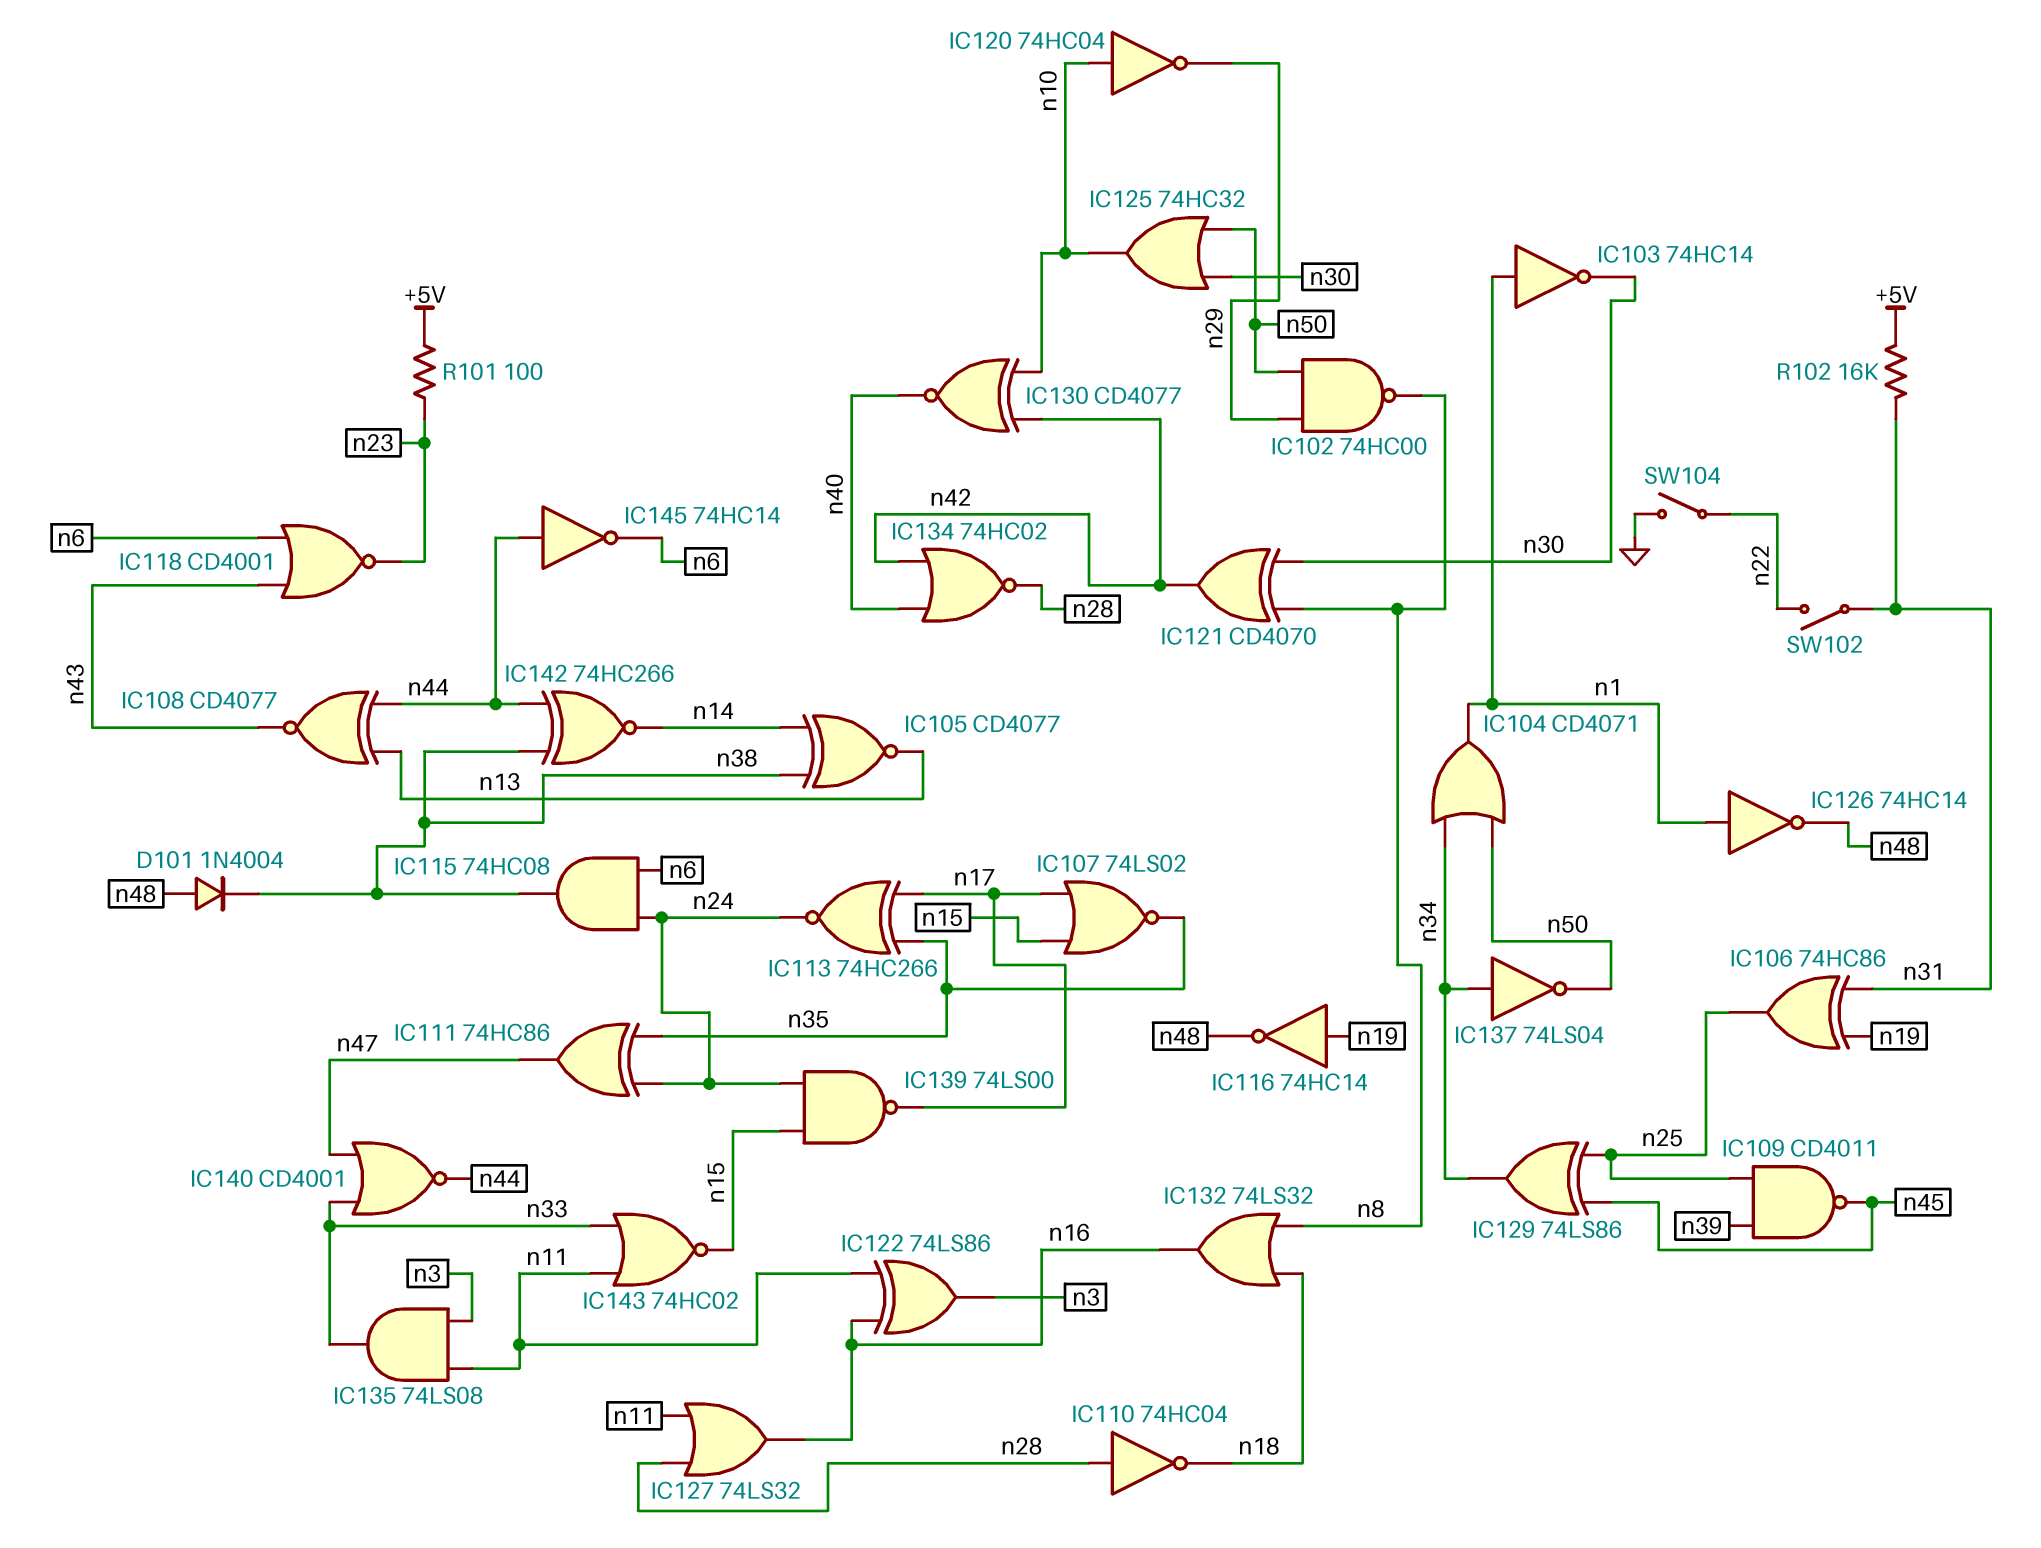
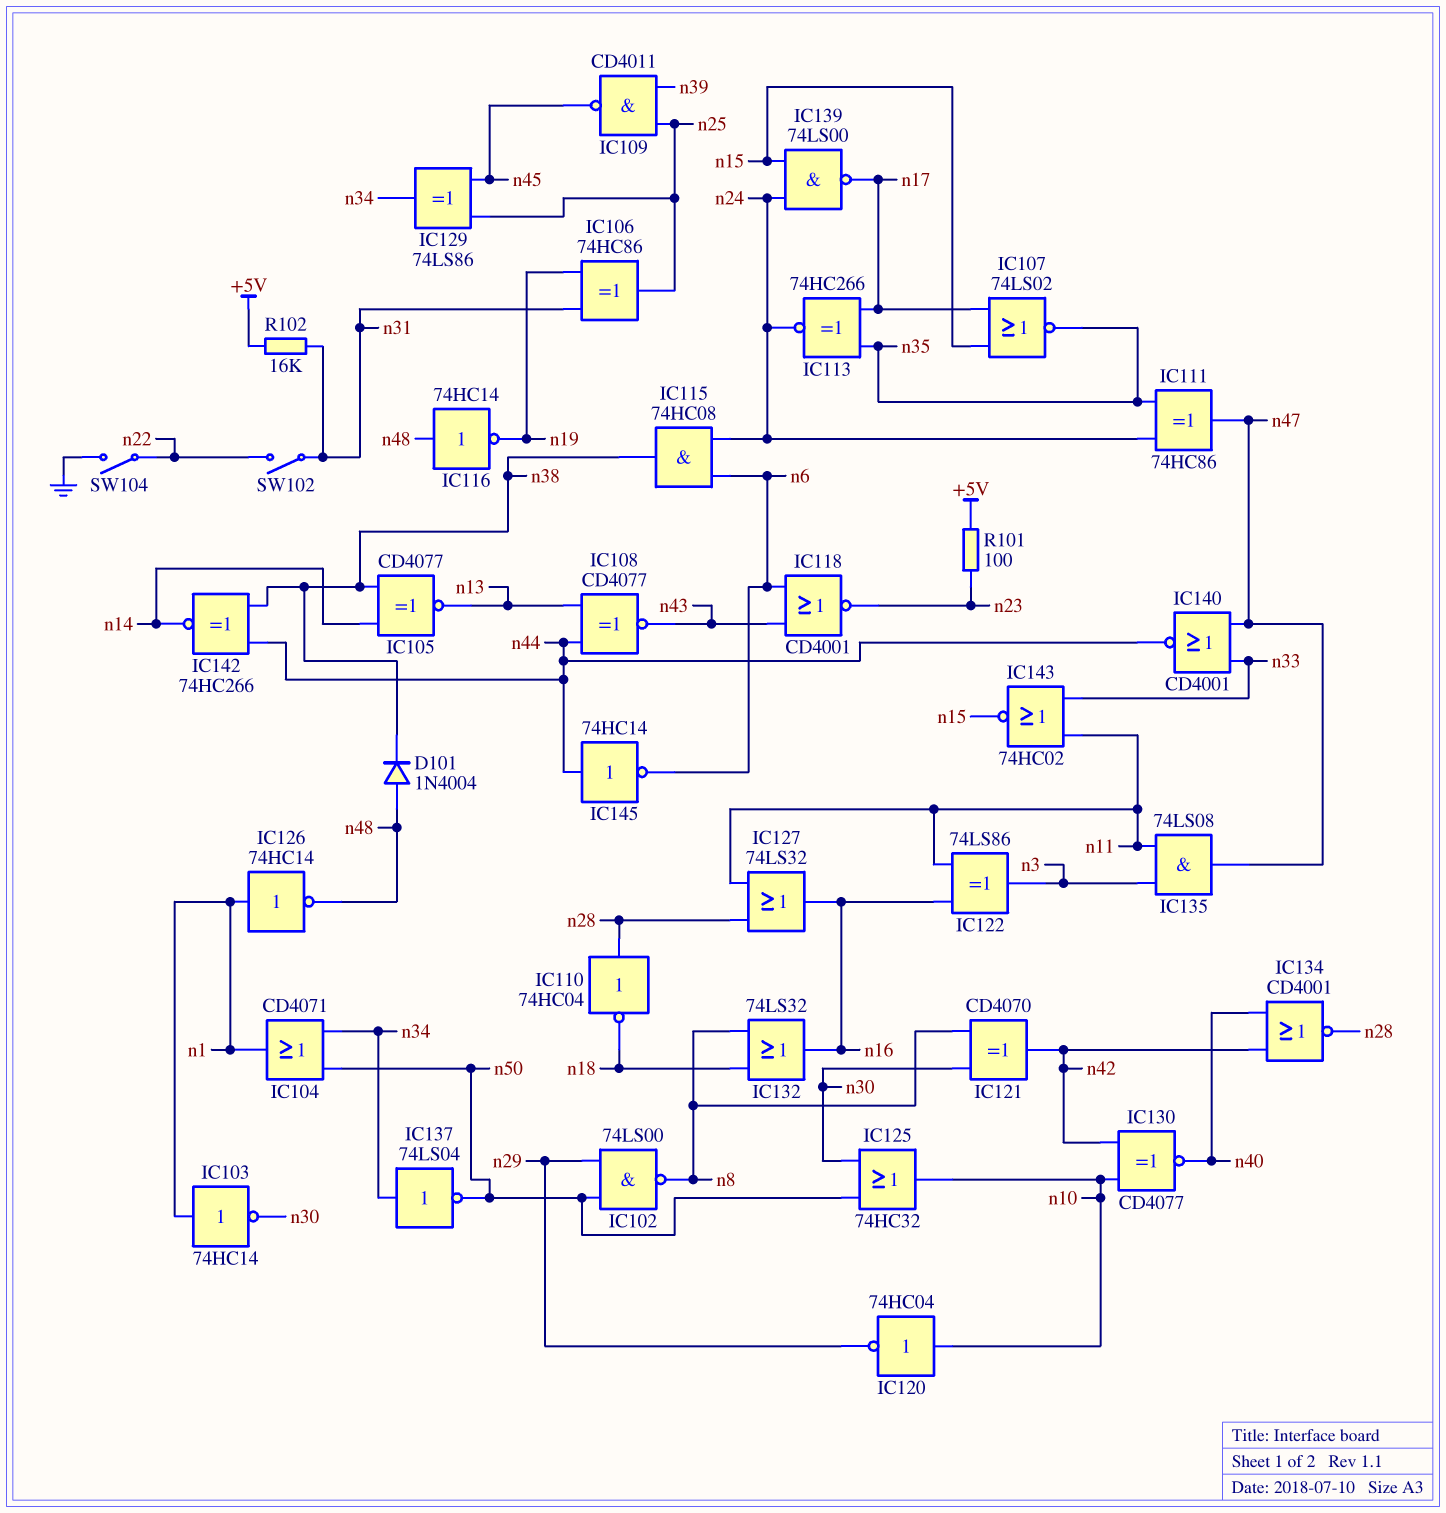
IC102: NAND 74HC00 (in n29, in n50, out n8) -> NAND 74LS00 (in n29, in n50, out n8)
IC116: NOT 74HC14 (in n19, out n48) -> NOT 74HC14 (in n48, out n19)
IC134: NOR 74HC02 (in n40, in n42, out n28) -> NOR CD4001 (in n40, in n42, out n28)
IC135: AND 74LS08 (in n3, in n11, out n33) -> AND 74LS08 (in n3, in n11, out n47)

